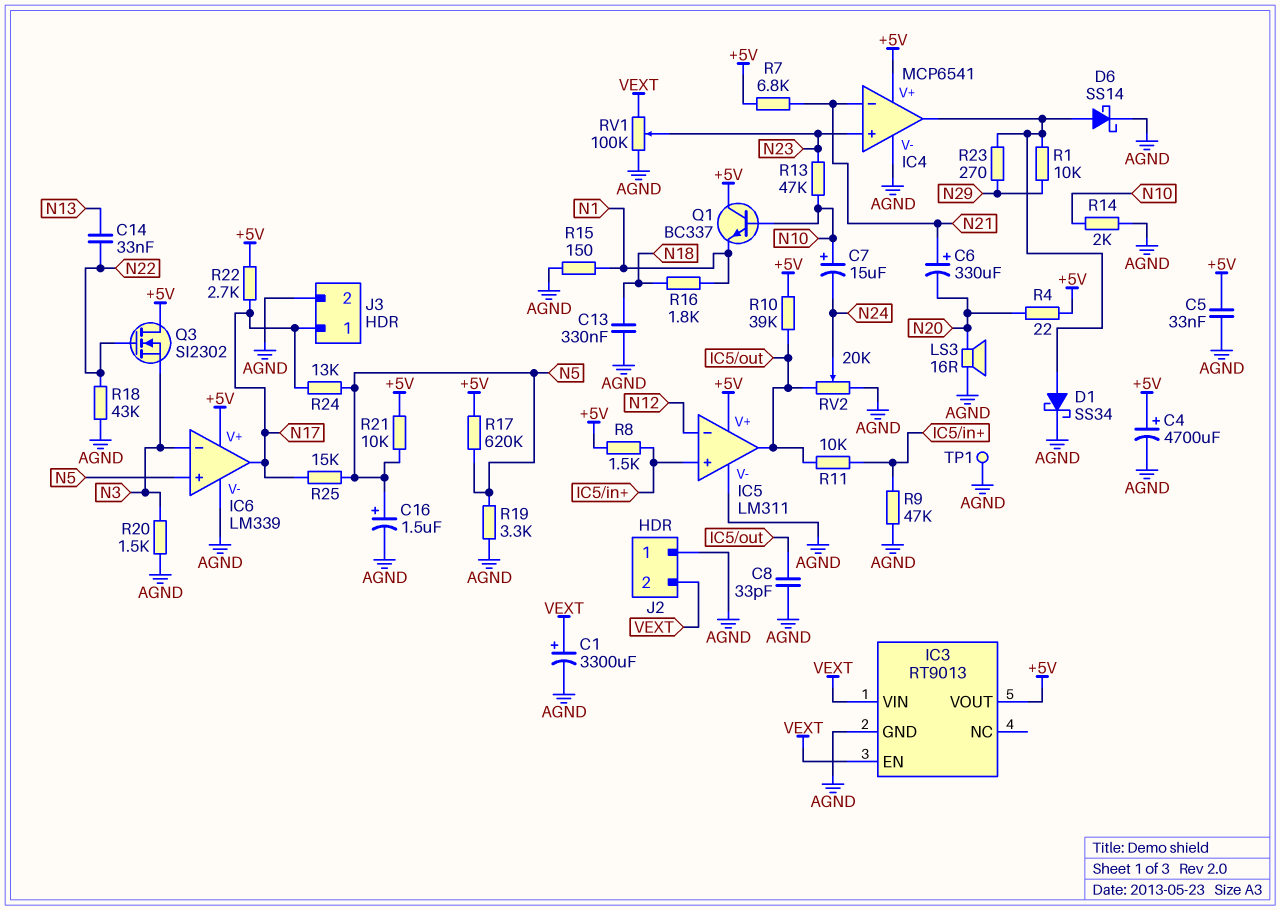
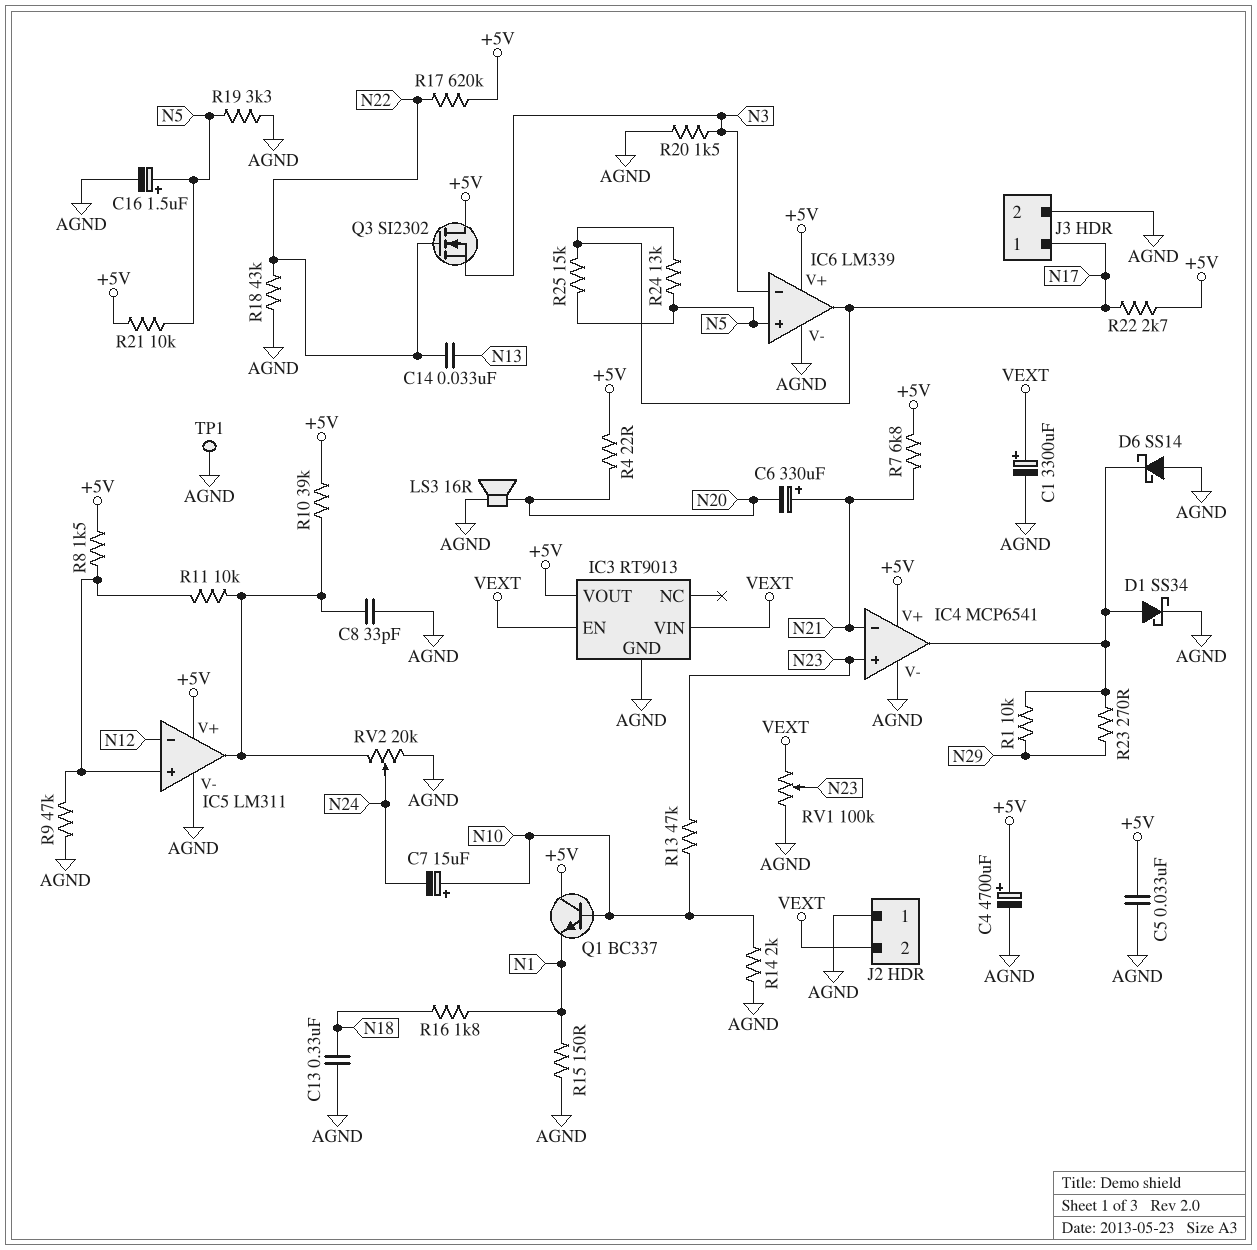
D6: schottky SS14 (A IC4/out, K AGND) -> schottky SS14 (A AGND, K IC4/out)
R17: 620k (+5V, N5) -> 620k (+5V, N22)

